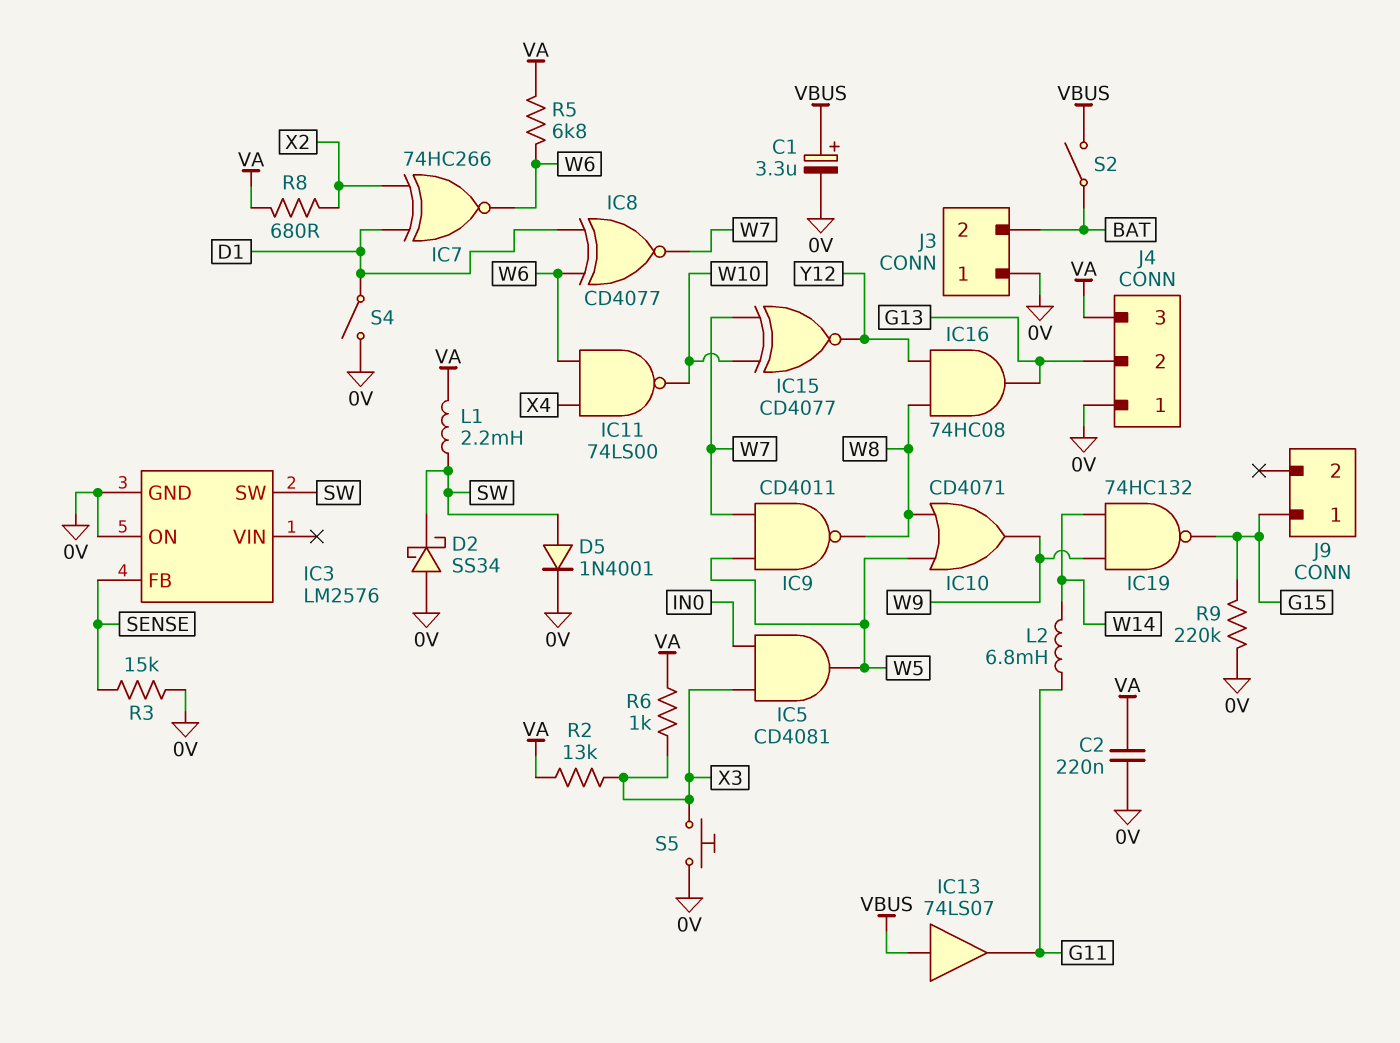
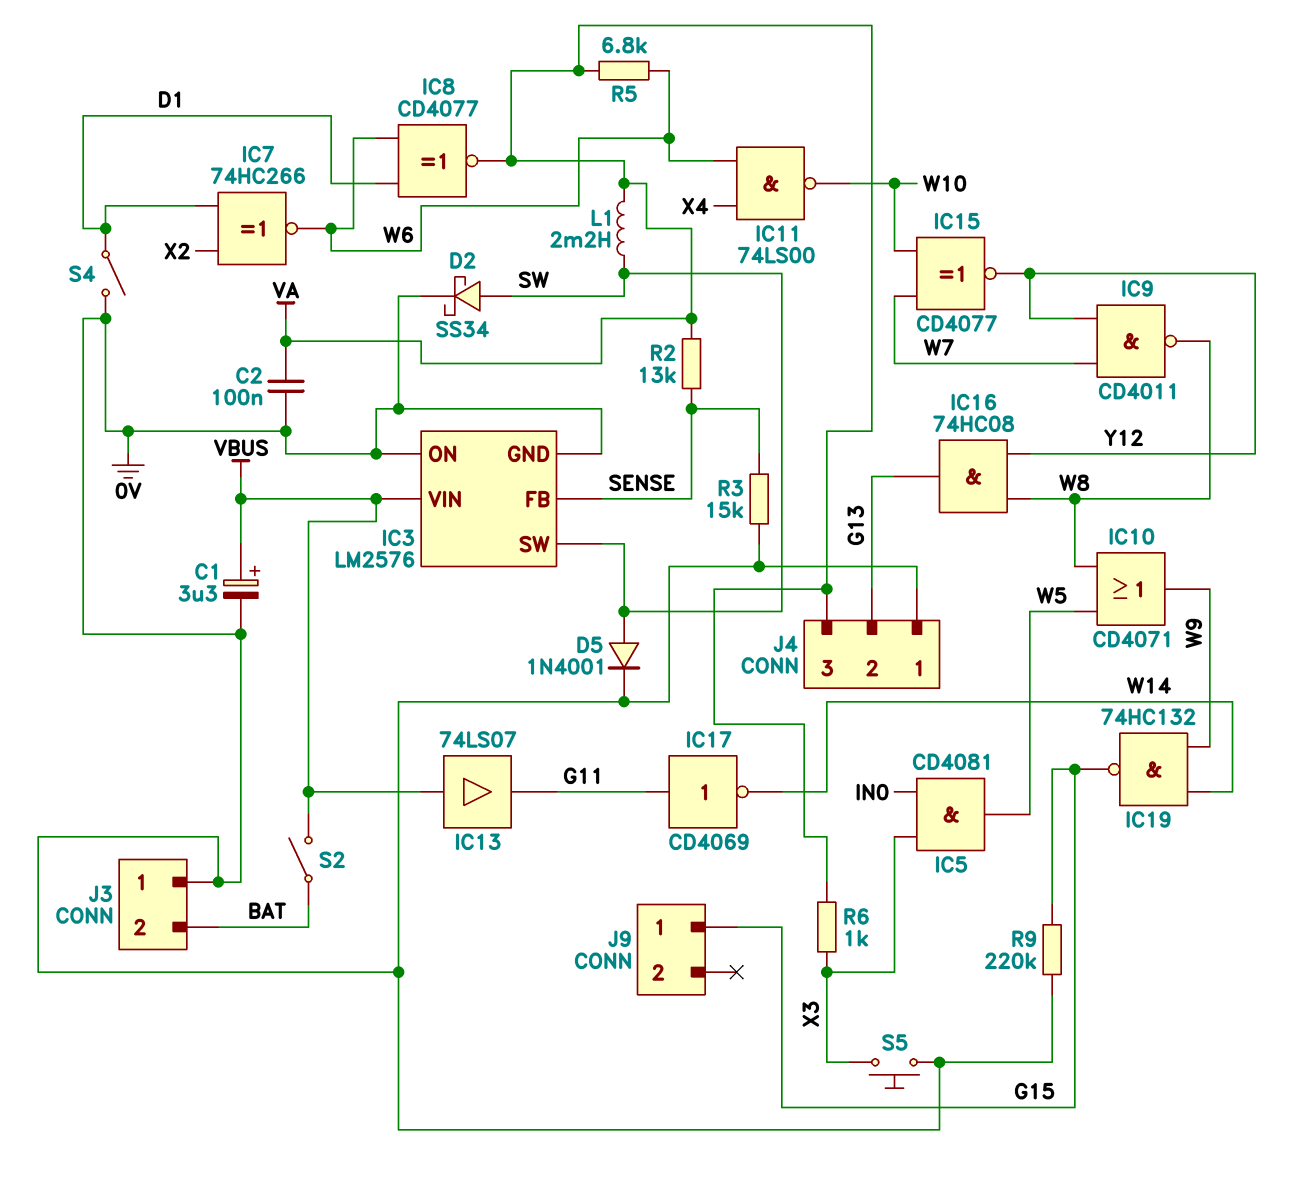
C2: 220nF (0V, VA) -> 100nF (0V, VA)
D2: schottky SS34 (A 0V, K SW) -> schottky SS34 (A SW, K 0V)
IC3 pin VIN: none -> VBUS
IC8: XNOR CD4077 (in D1, in W6, out W7) -> XNOR CD4077 (in D1, in W6, out VA)
IC9: NAND CD4011 (in W5, in W7, out W8) -> NAND CD4011 (in W7, in Y12, out W8)
IC17: none -> NOT CD4069 (in G11, out W14)
L2: 6.8mH (G11, W14) -> none
R2: 13k (VA, X3) -> 13k (SENSE, VA)
R8: 680 (VA, X2) -> none

